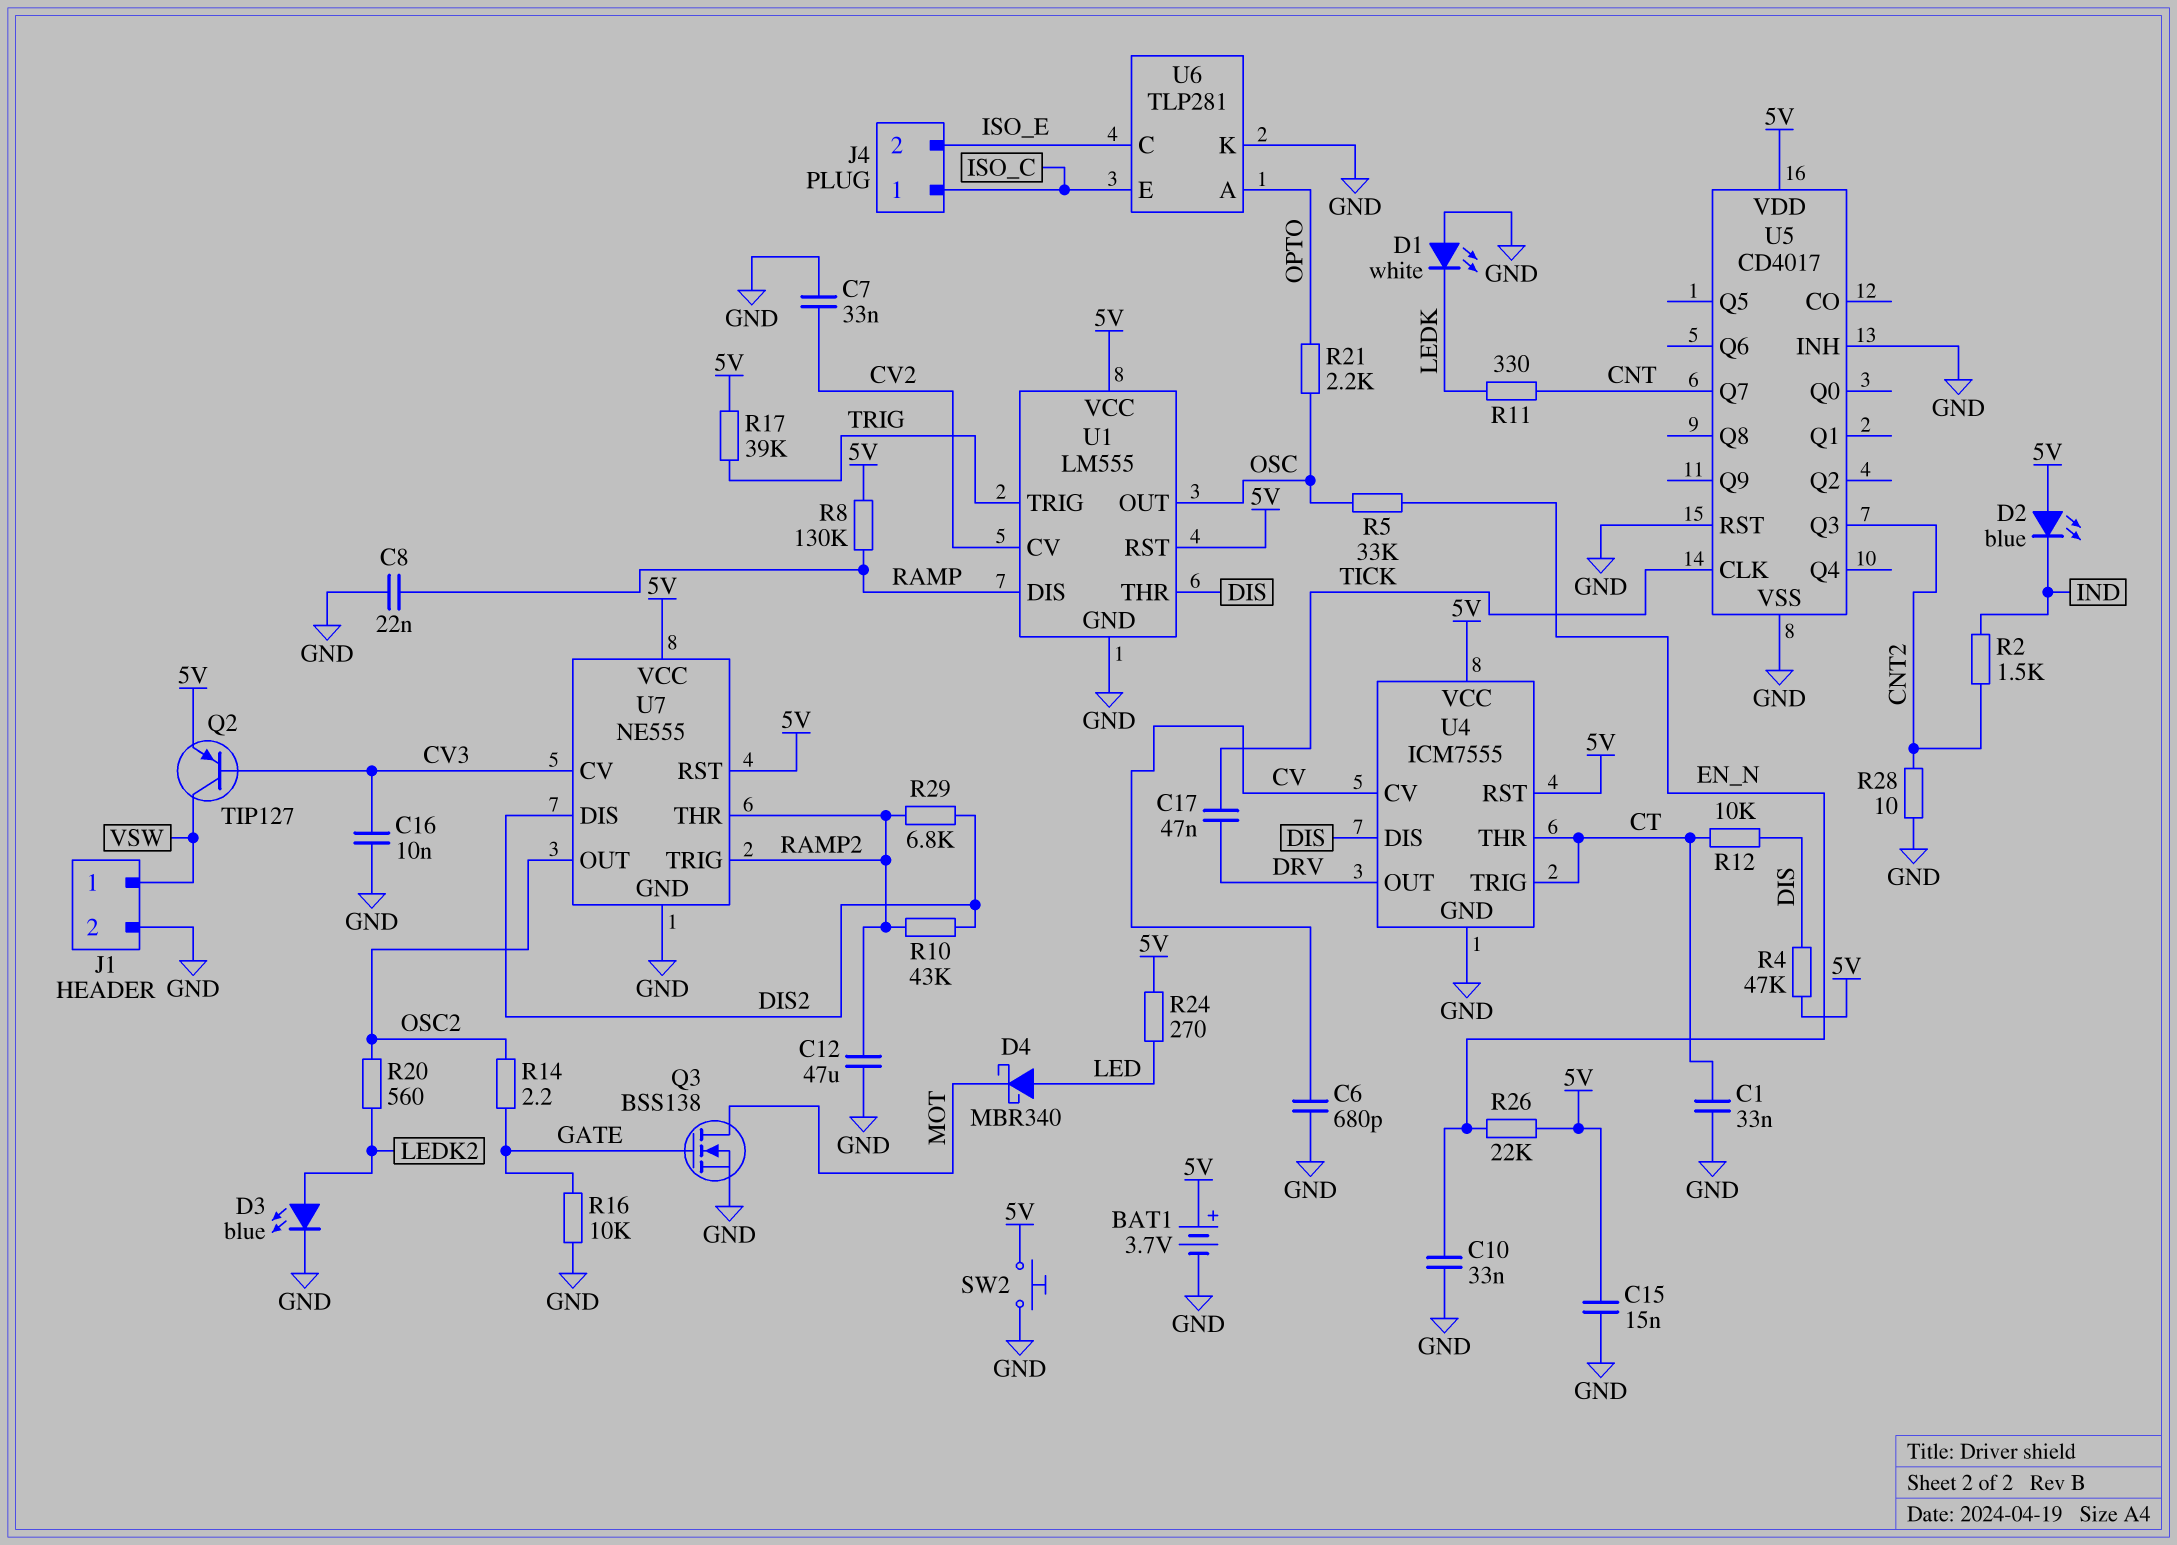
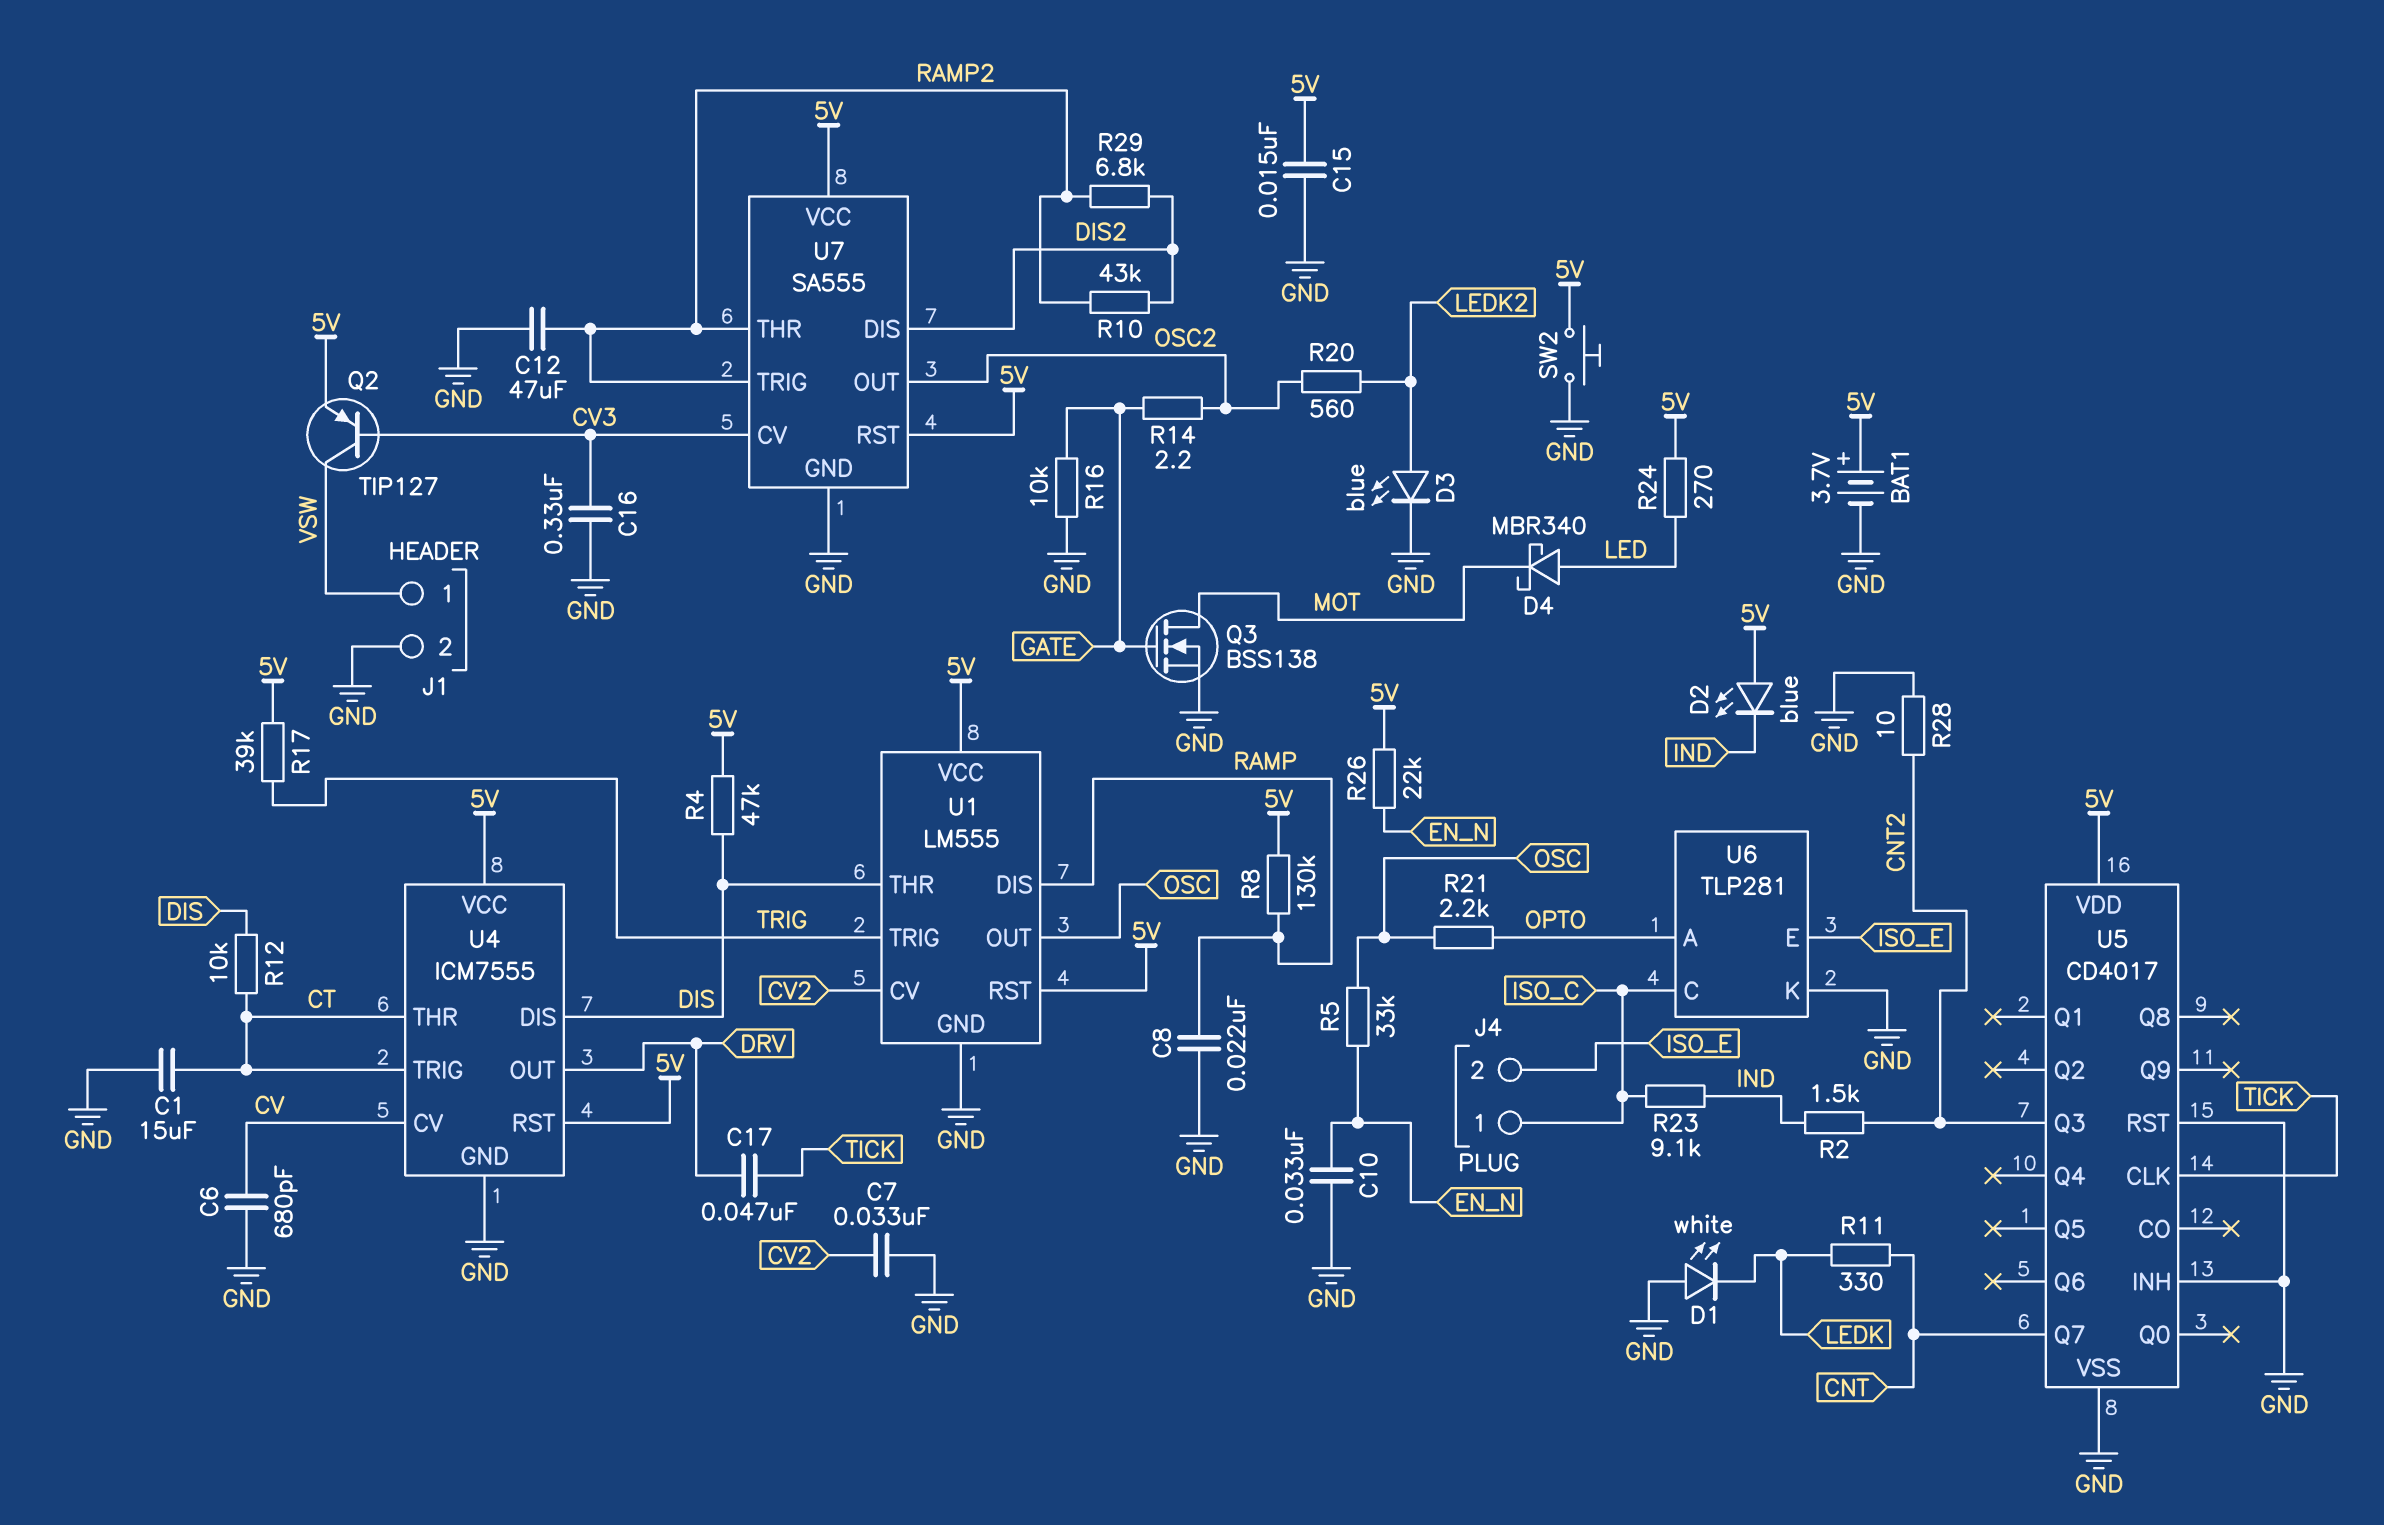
C1: 33nF (CT, GND) -> 15uF (CT, GND)
C16: 10nF (CV3, GND) -> 330nF (CV3, GND)
R23: none -> 9.1k (IND, ISO_C)
U6 pin C: ISO_E -> ISO_C
U6 pin E: ISO_C -> ISO_E
U7: NE555 -> SA555

